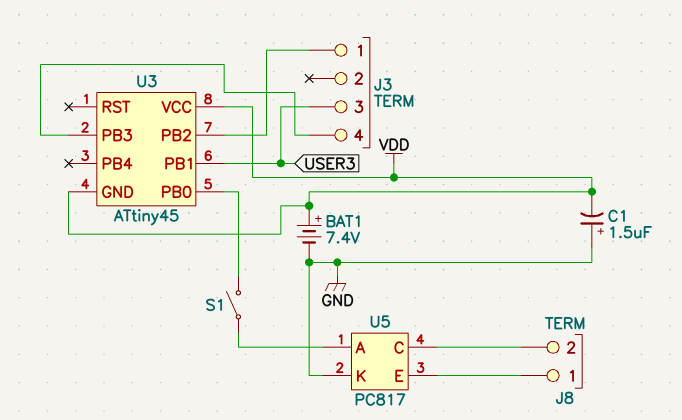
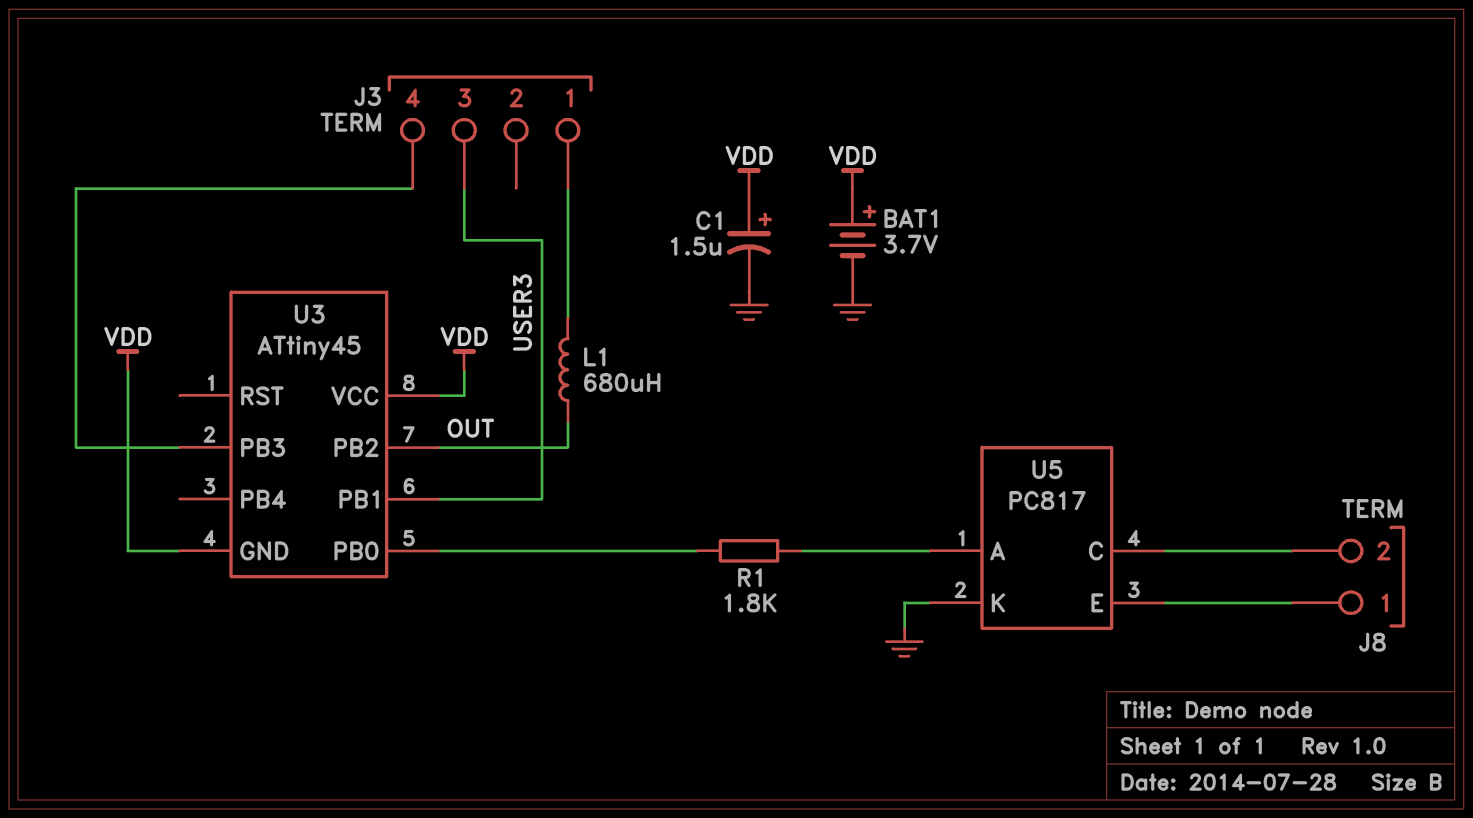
BAT1: 7.4V (plus VDD, minus GND) -> 3.7V (plus VDD, minus GND)
C1: 1.5uF (plus GND, minus VDD) -> 1.5uF (plus VDD, minus GND)
L1: none -> 680uH (J3/1, OUT)
R1: none -> 1.8k (U3/PB0, U5/A)
S1: switch (U3/PB0, U5/A) -> none
U3 pin PB2: J3/1 -> OUT

